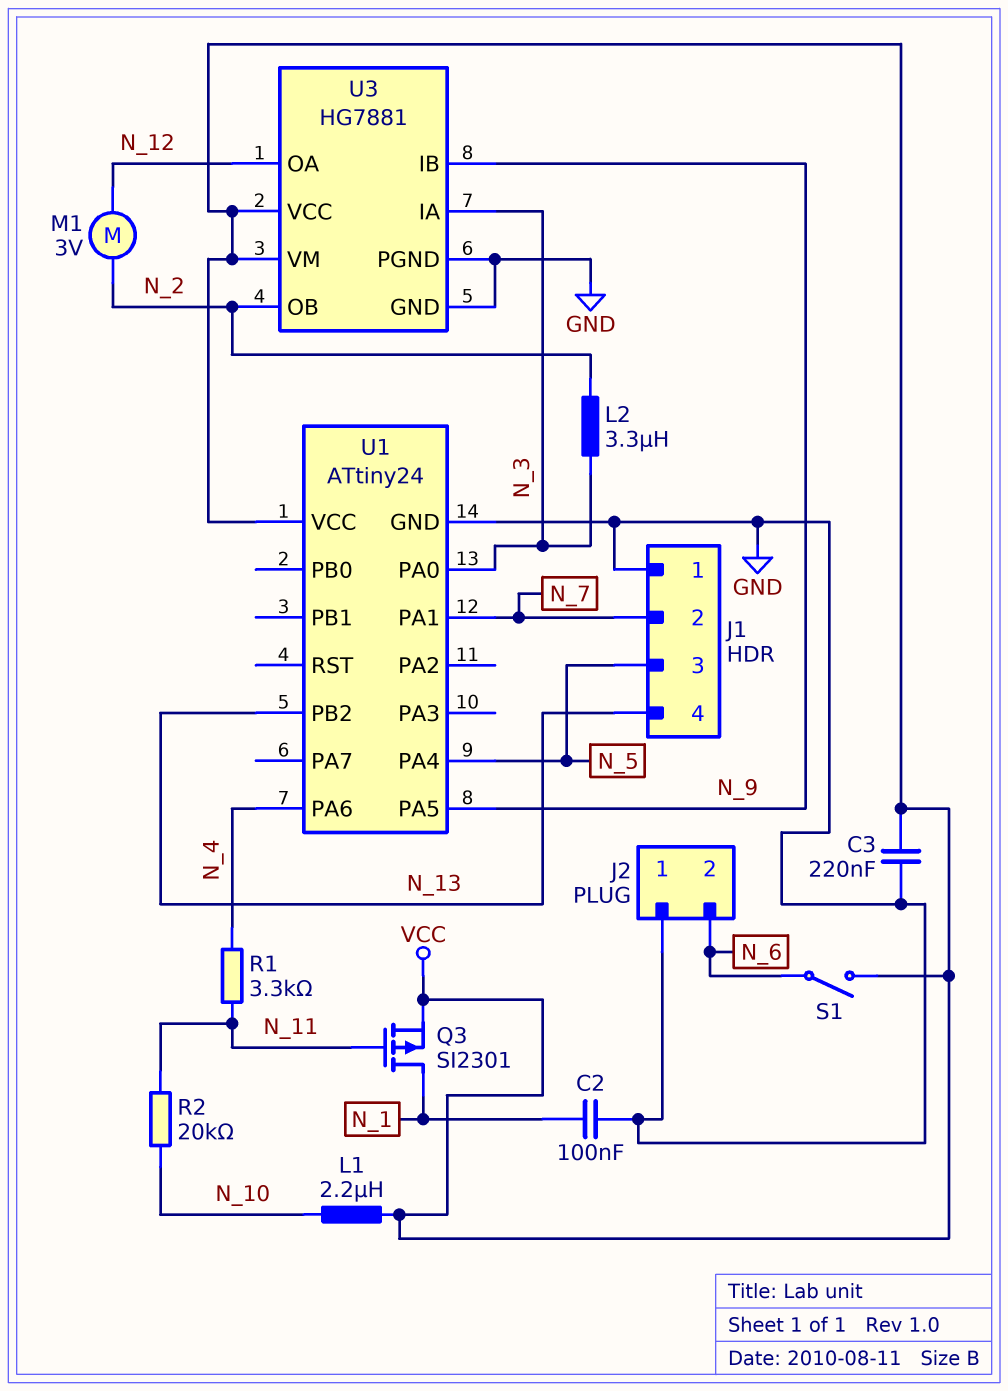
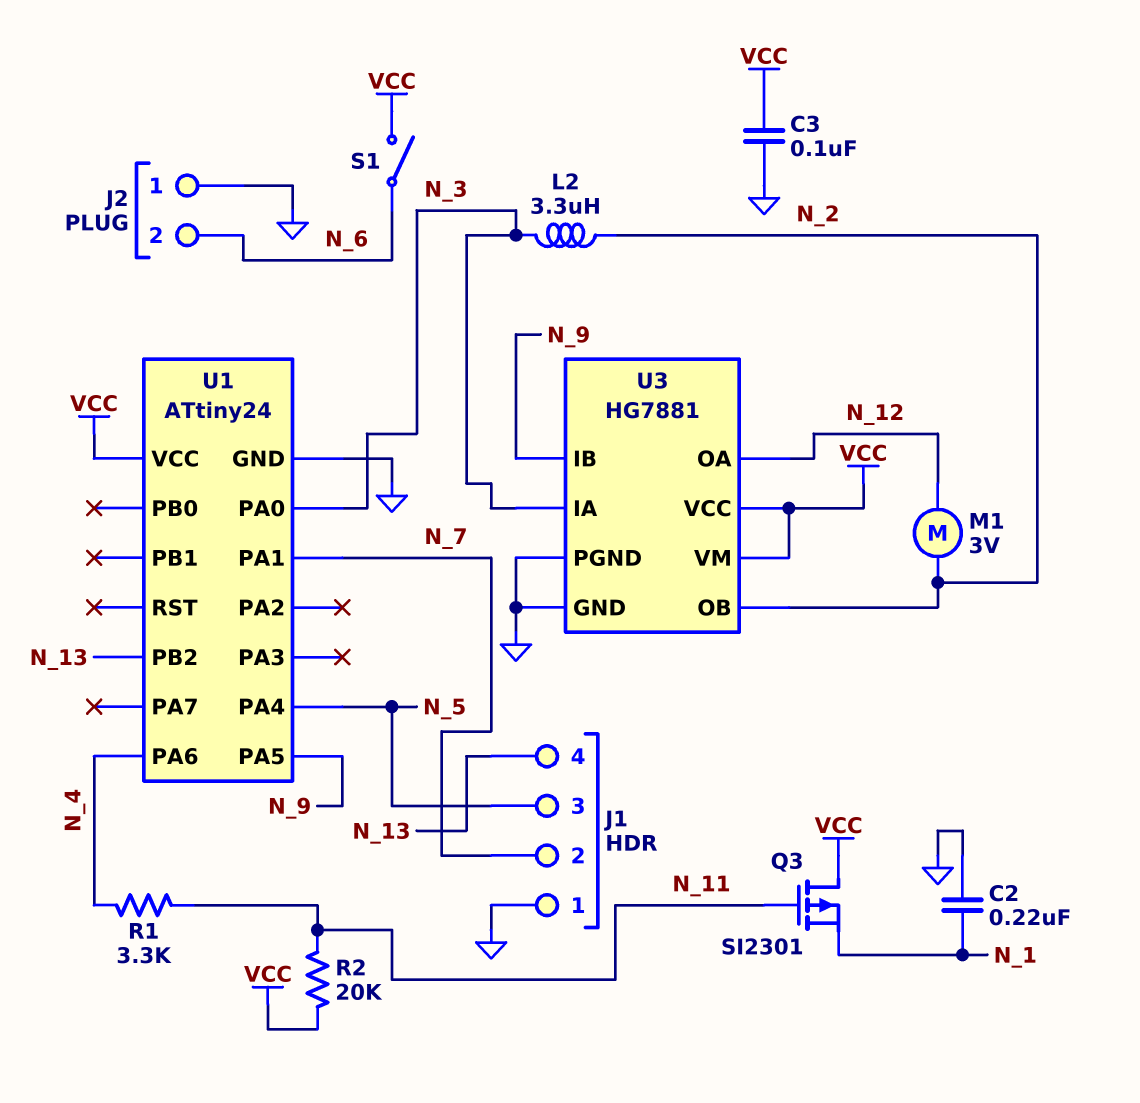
C2: 100nF (GND, N_1) -> 220nF (GND, N_1)
C3: 220nF (GND, VCC) -> 100nF (GND, VCC)
L1: 2.2uH (N_10, VCC) -> none
Q3: PMOS SI2301 (G N_11, D N_1, S VCC) -> PMOS SI2301 (G N_11, D VCC, S N_1)
R2: 20k (N_10, N_11) -> 20k (N_11, VCC)

